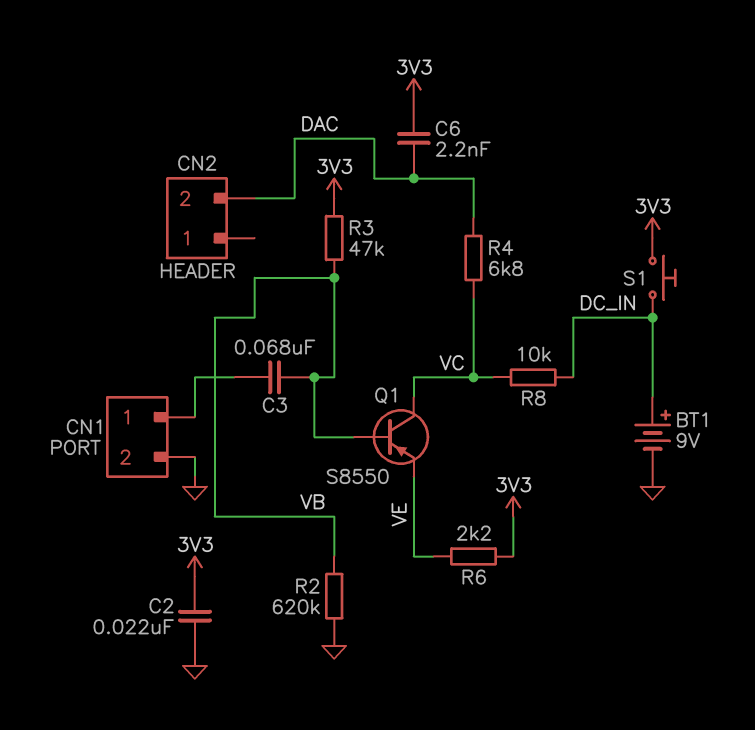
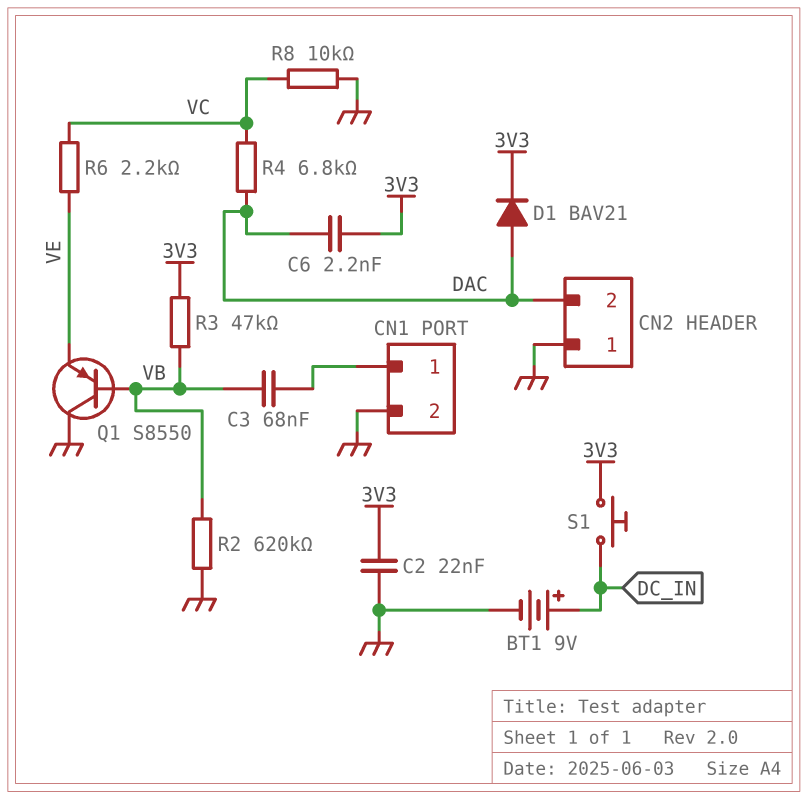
CN2 pin 1: none -> GND
D1: none -> diode BAV21 (A DAC, K 3V3)
Q1: PNP S8550 (B VB, C VC, E VE) -> PNP S8550 (B VB, C GND, E VE)
R6: 2.2k (3V3, VE) -> 2.2k (VC, VE)
R8: 10k (DC_IN, VC) -> 10k (GND, VC)

